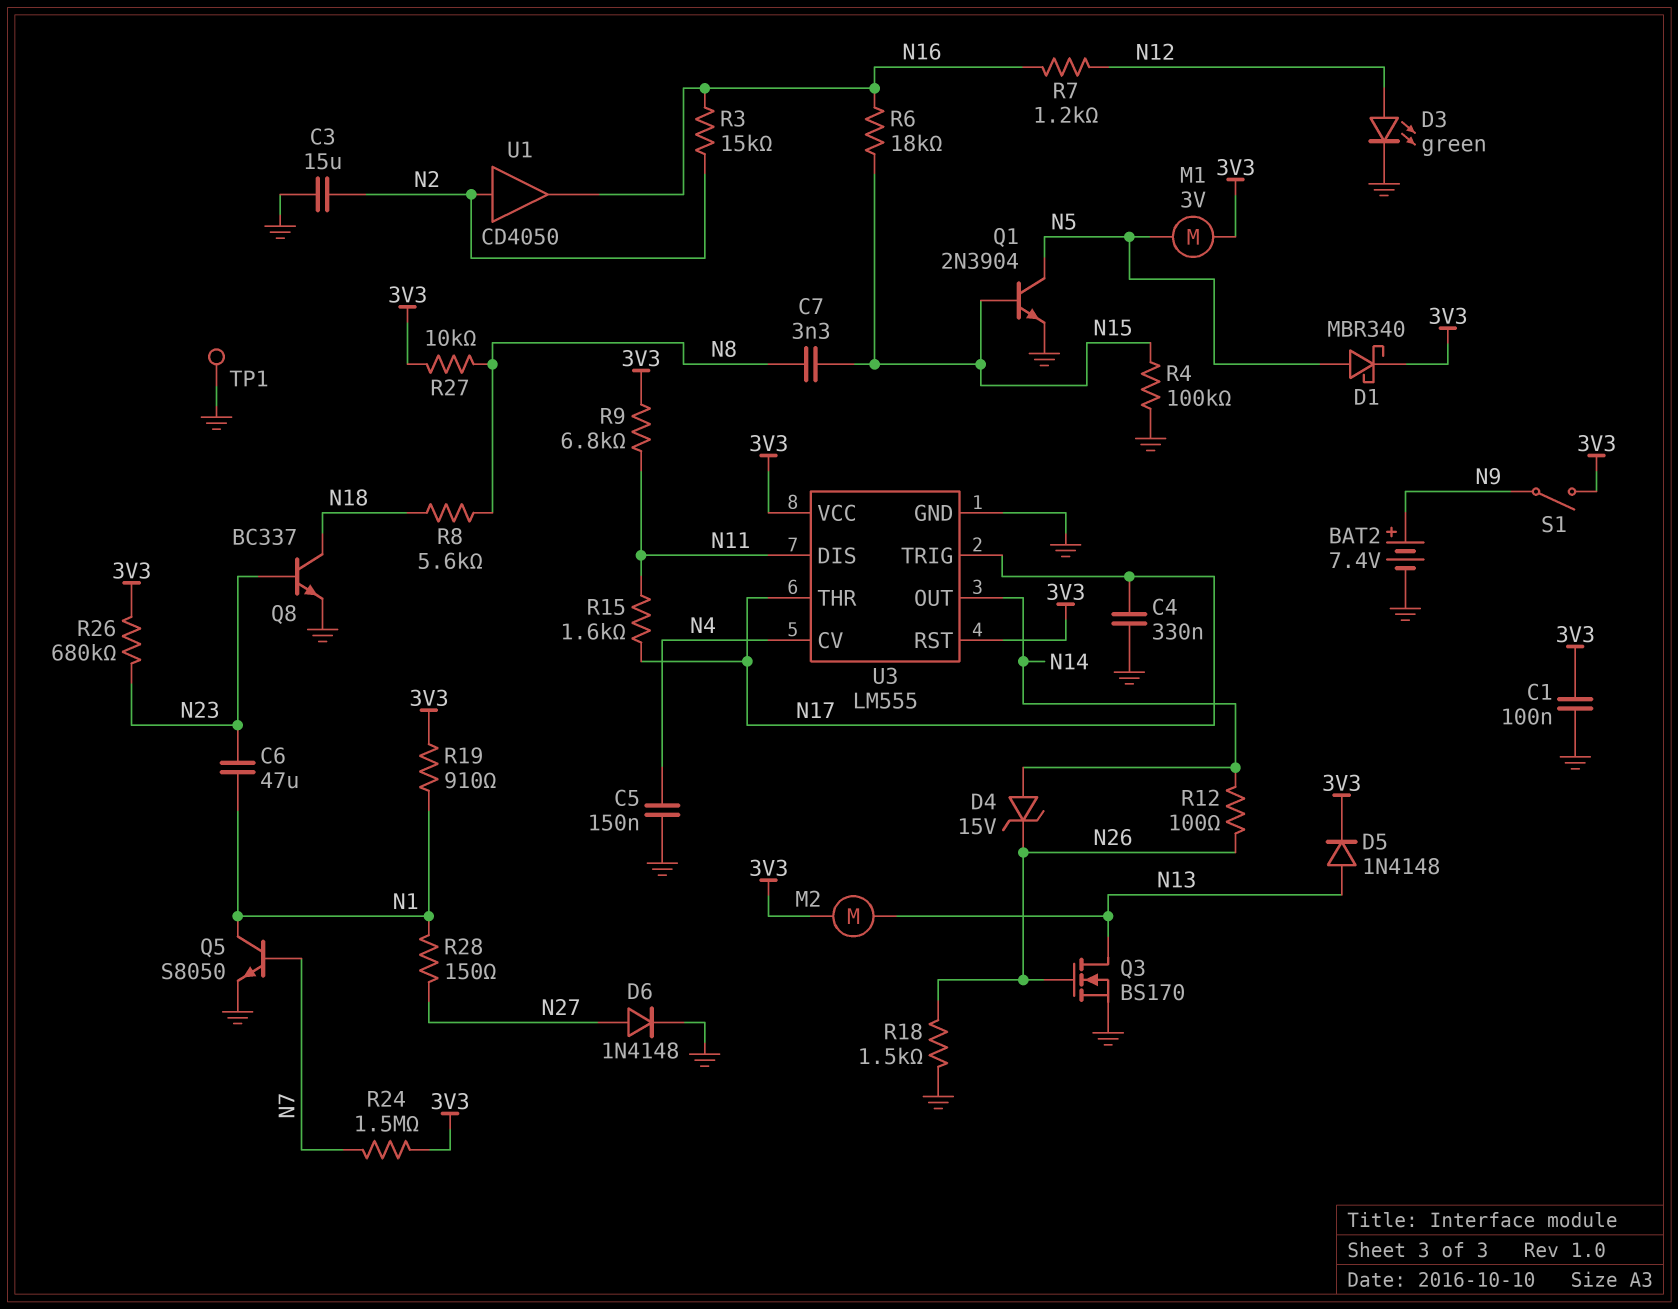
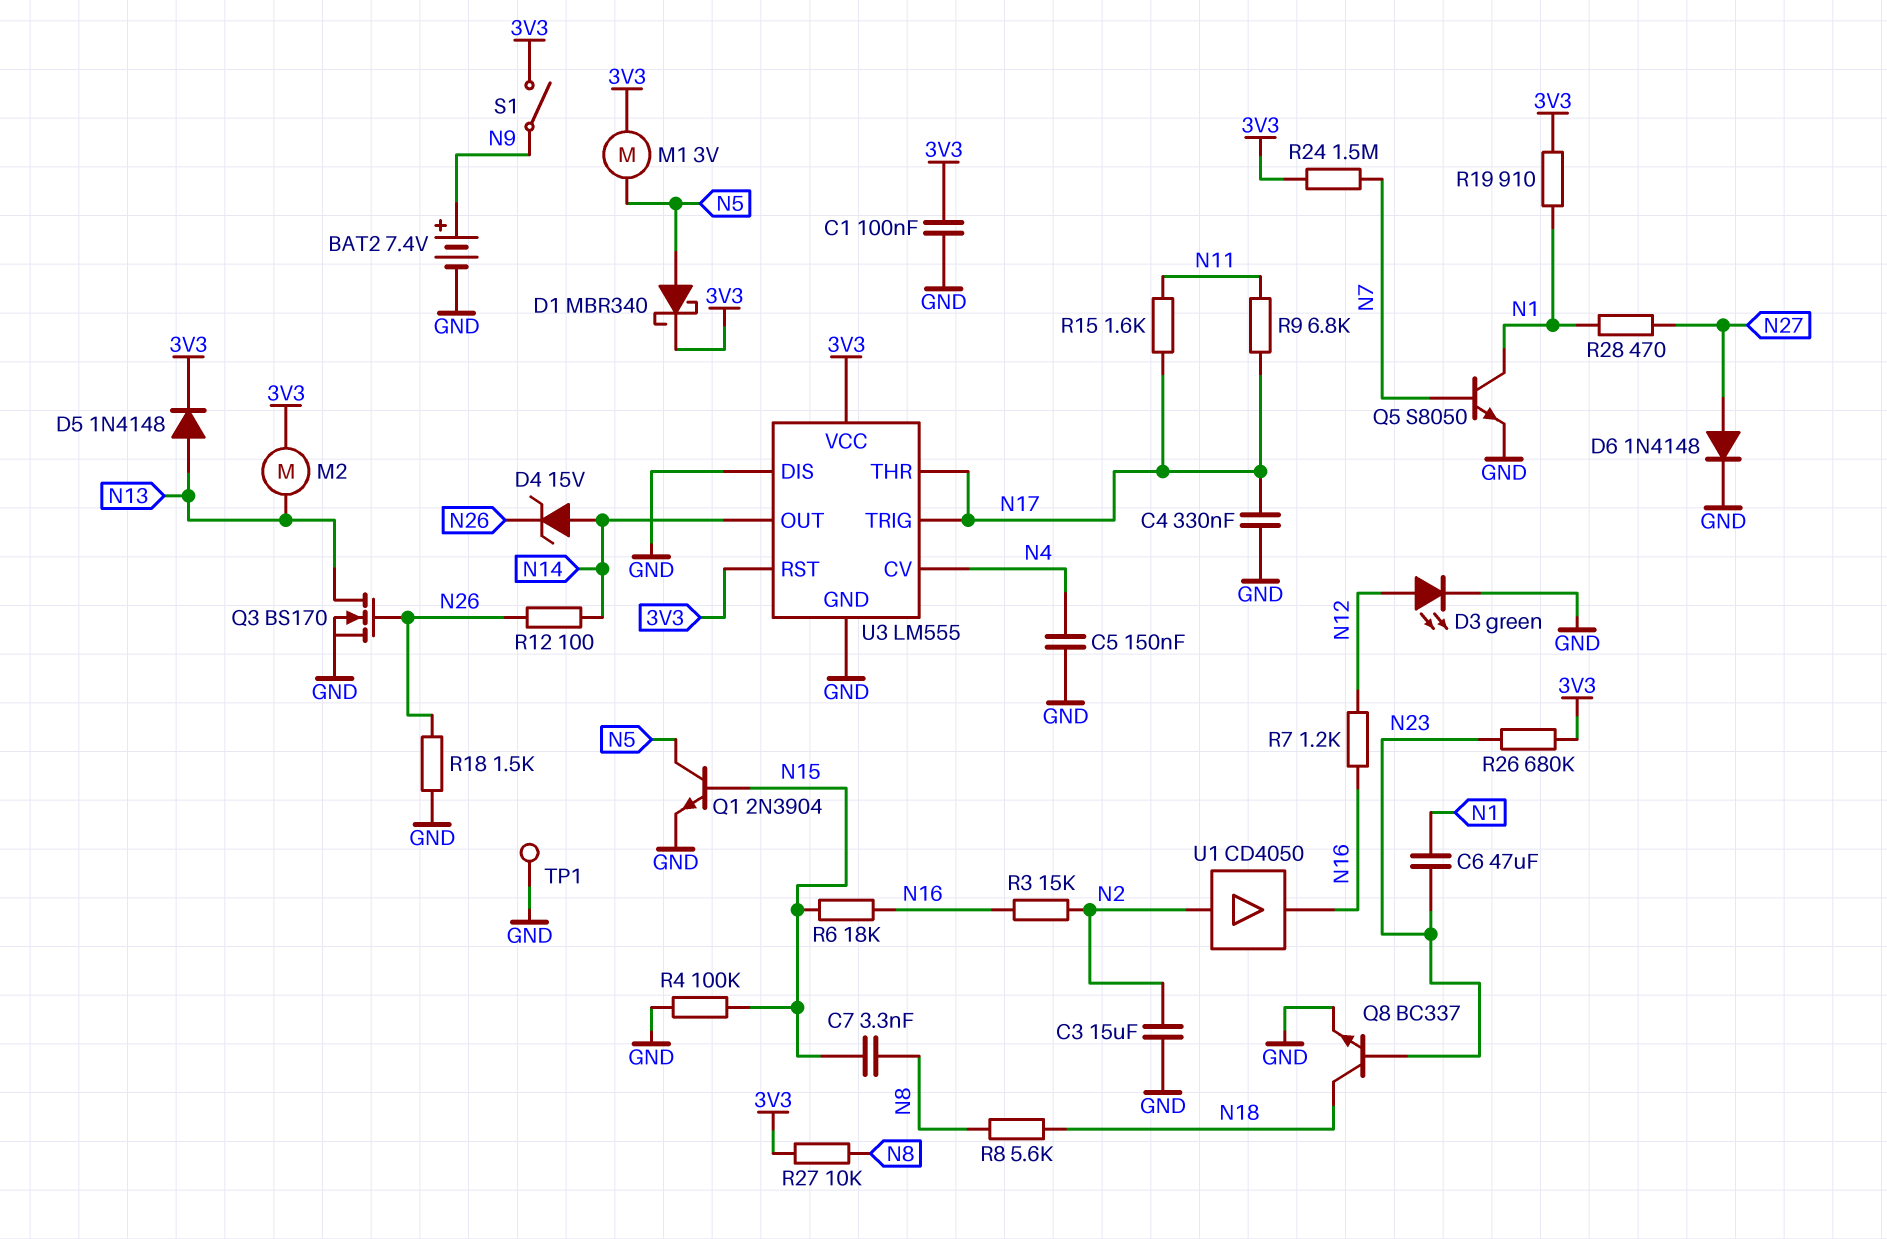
R9: 6.8k (3V3, N11) -> 6.8k (N11, N17)
R28: 150 (N1, N27) -> 470 (N1, N27)
U3 pin DIS: N11 -> GND

